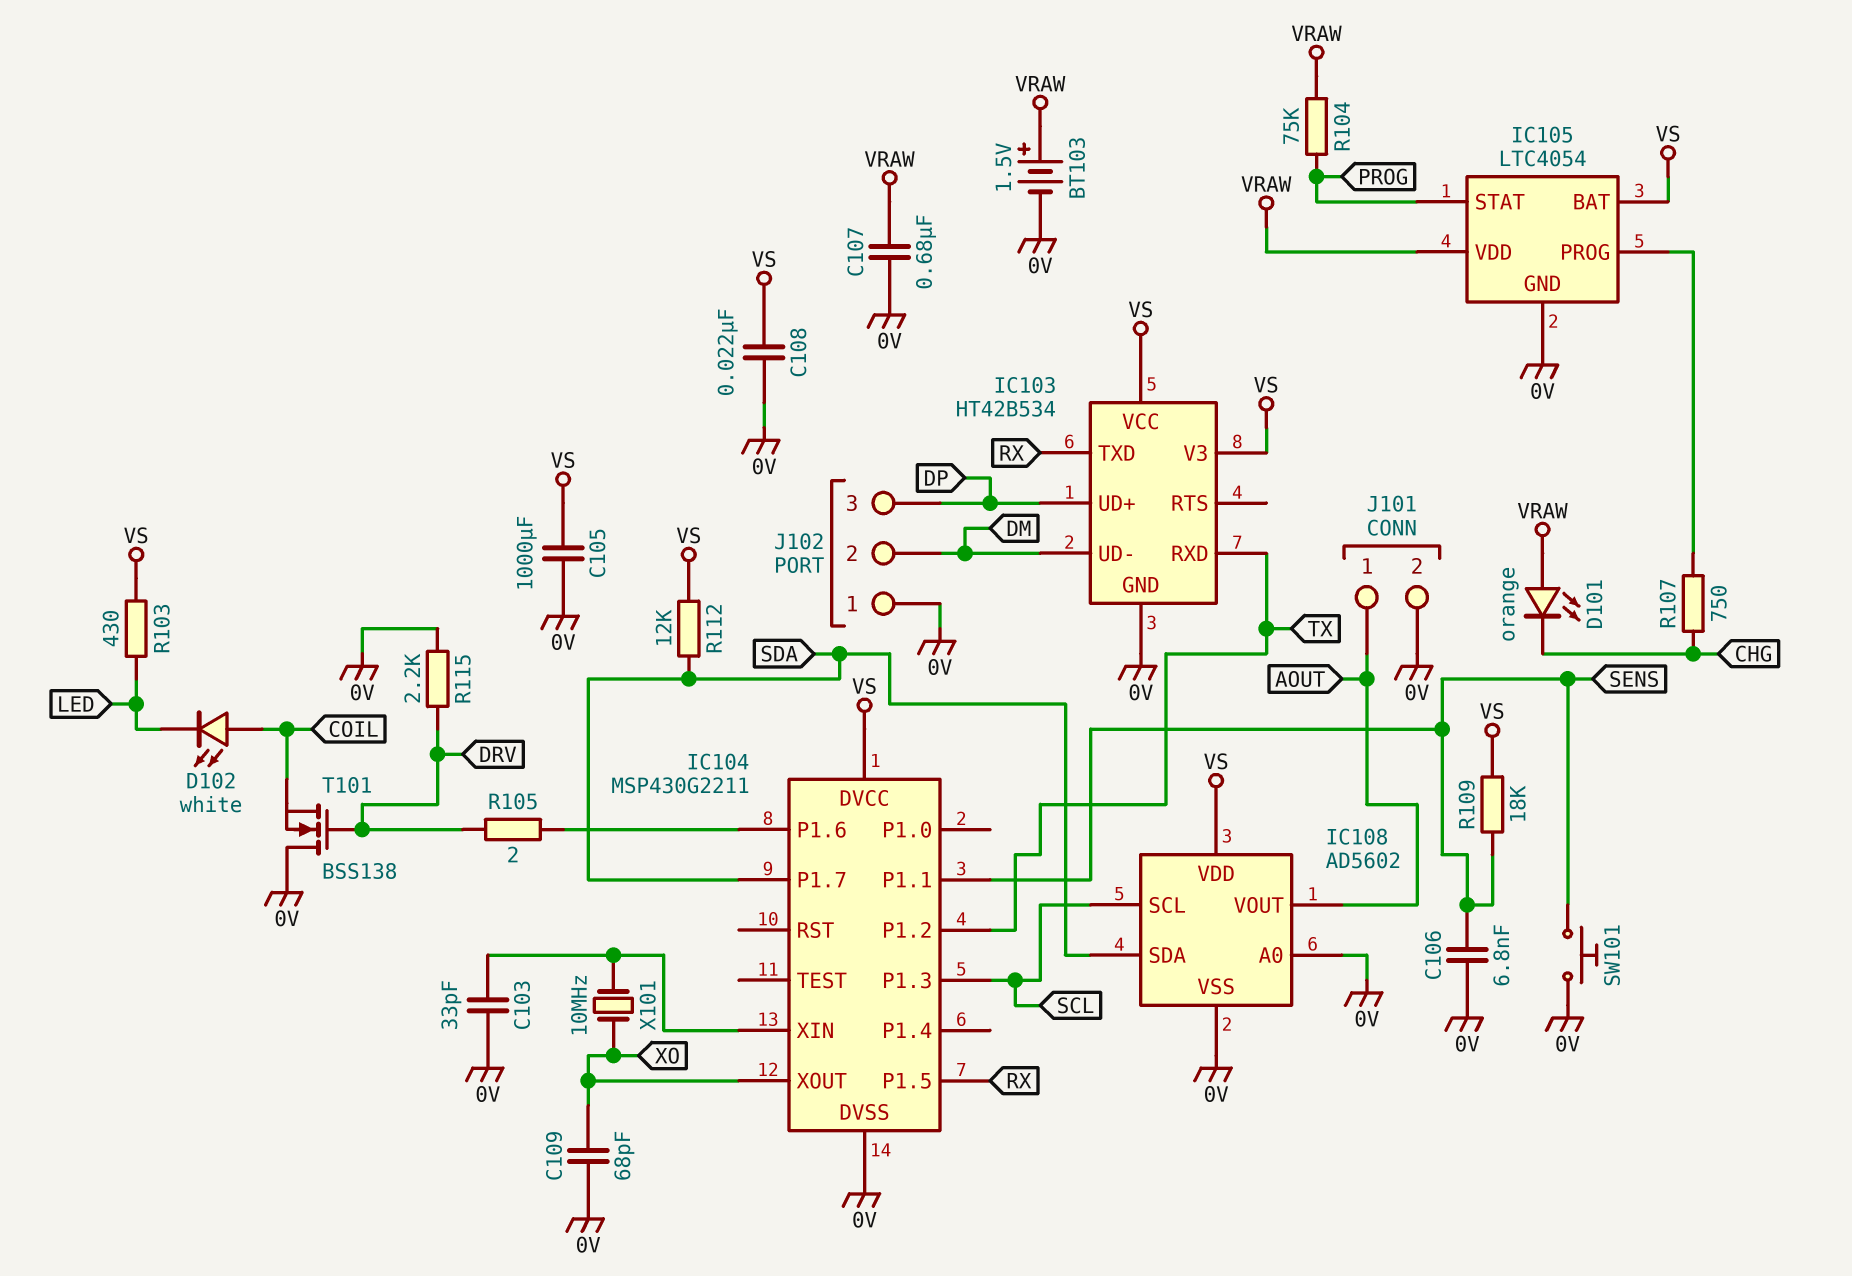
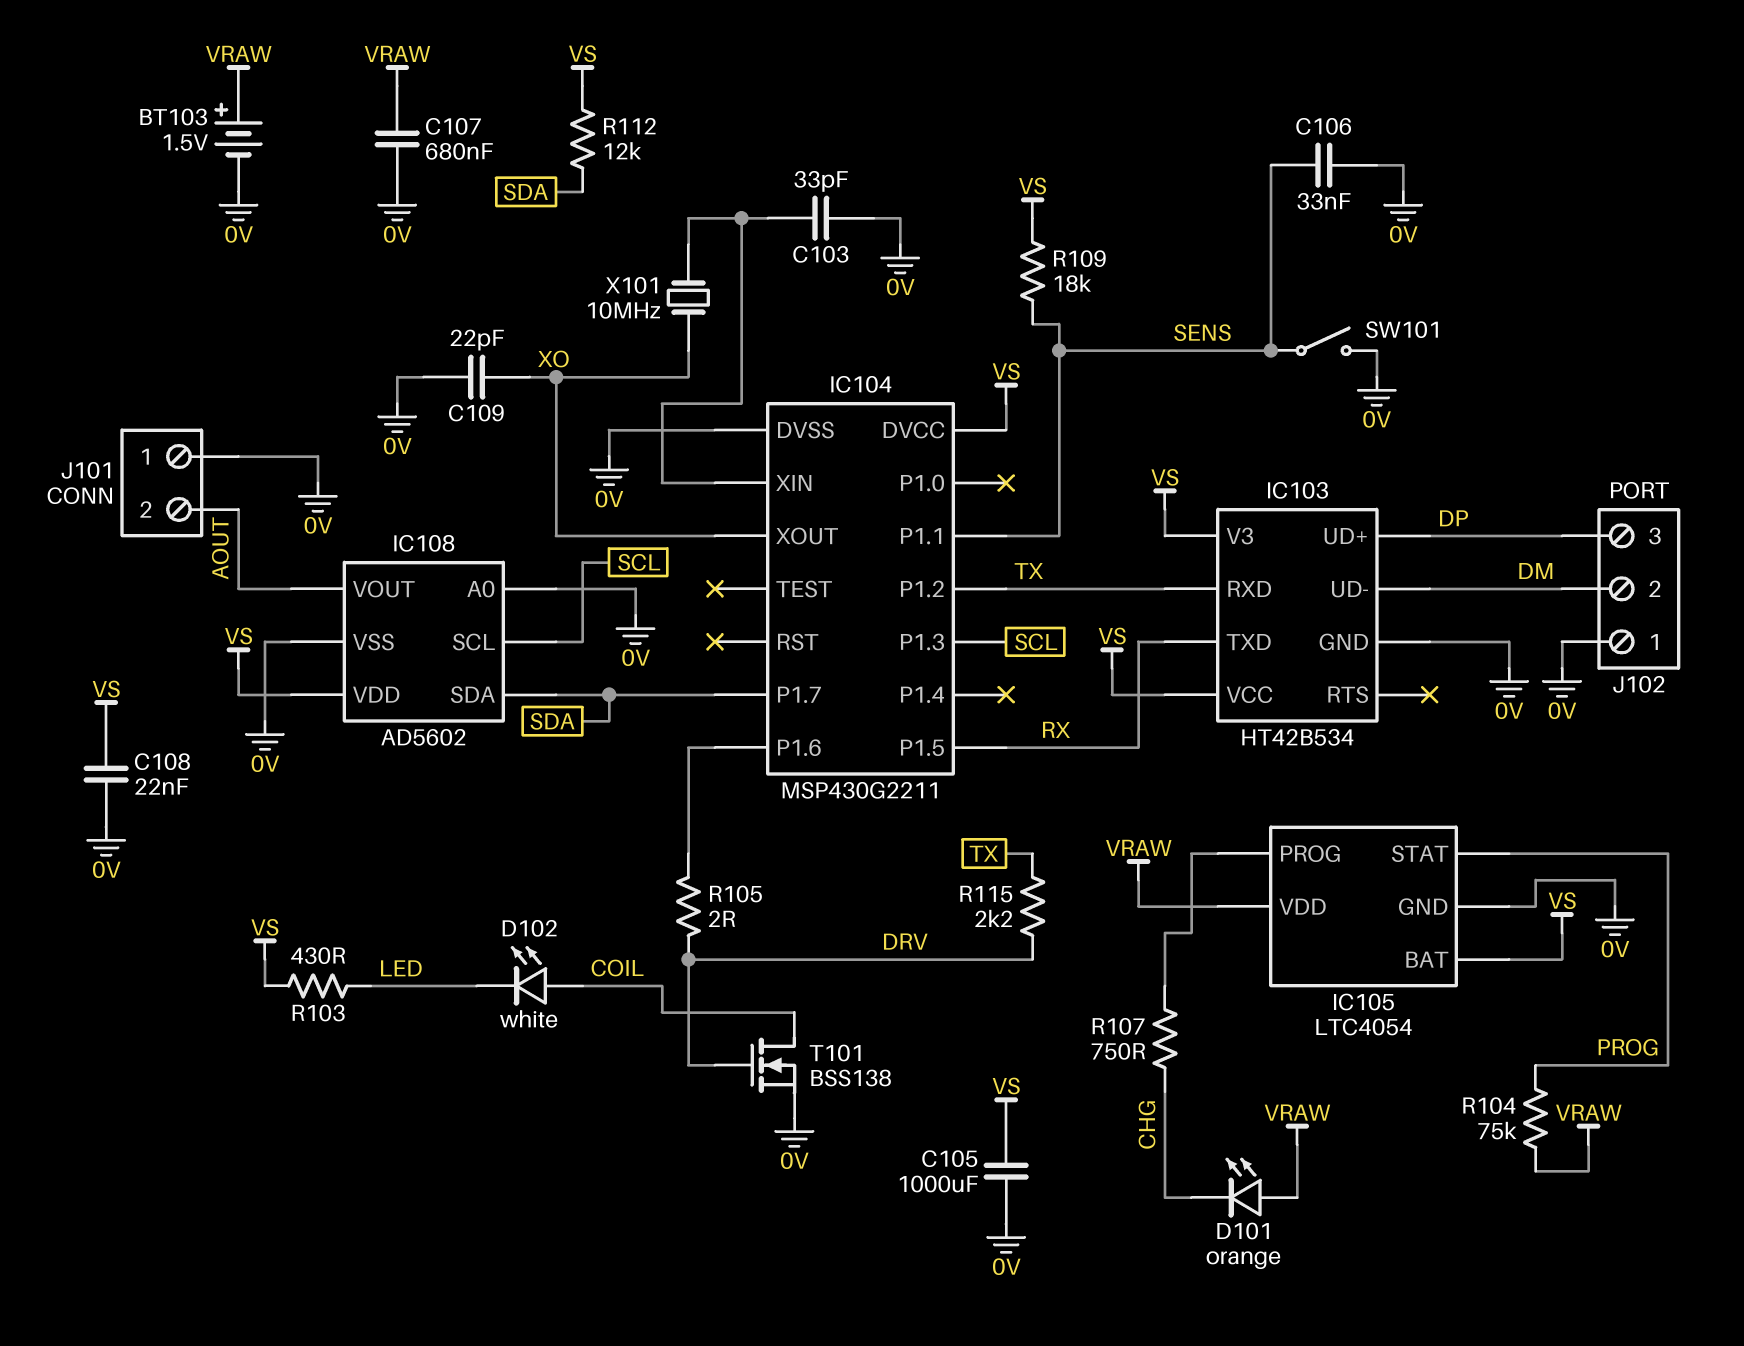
C106: 6.8nF (0V, SENS) -> 33nF (0V, SENS)
C109: 68pF (0V, XO) -> 22pF (0V, XO)
J101 pin 1: AOUT -> 0V
J101 pin 2: 0V -> AOUT
R115: 2.2k (0V, DRV) -> 2.2k (DRV, TX)
SW101: button (0V, SENS) -> switch (0V, SENS)
T101: NMOS BSS138 (G DRV, D 0V, S COIL) -> NMOS BSS138 (G DRV, D COIL, S 0V)

